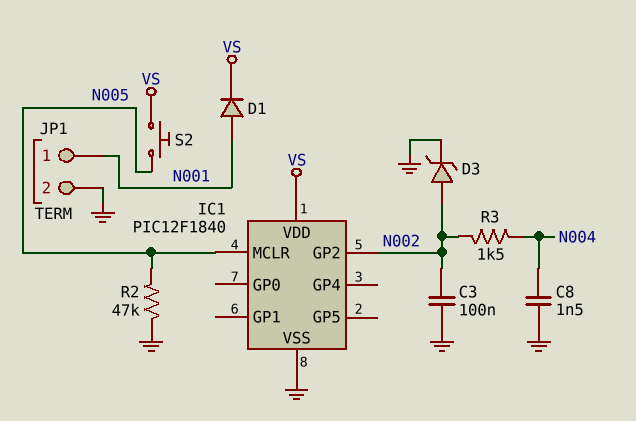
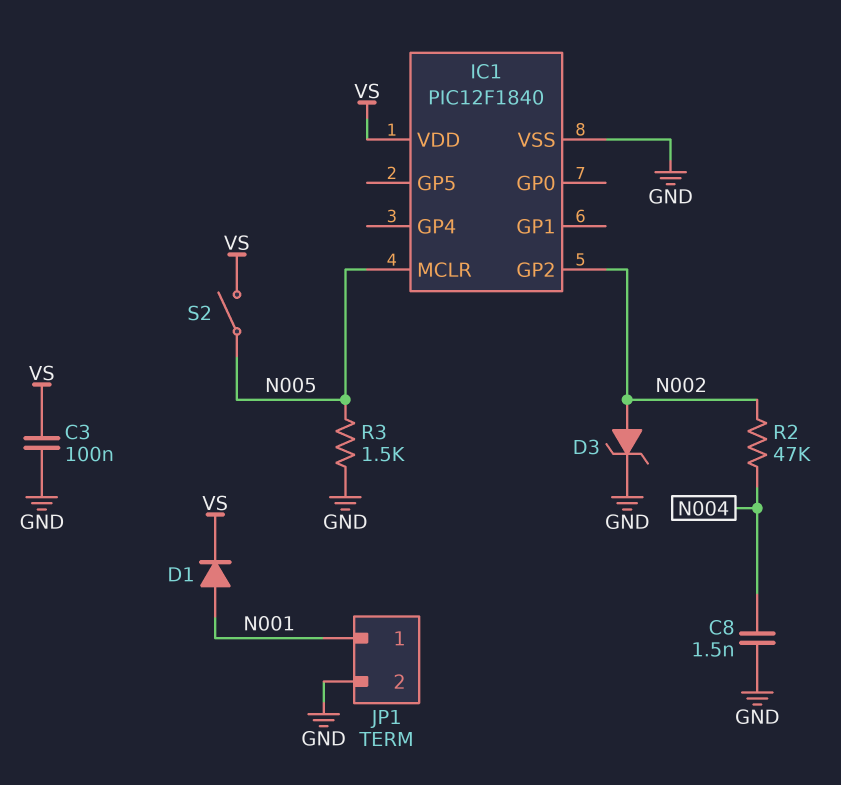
C3: 100nF (GND, N002) -> 100nF (GND, VS)
R2: 47k (GND, N005) -> 47k (N002, N004)
R3: 1.5k (N002, N004) -> 1.5k (GND, N005)
S2: button (N005, VS) -> switch (N005, VS)

